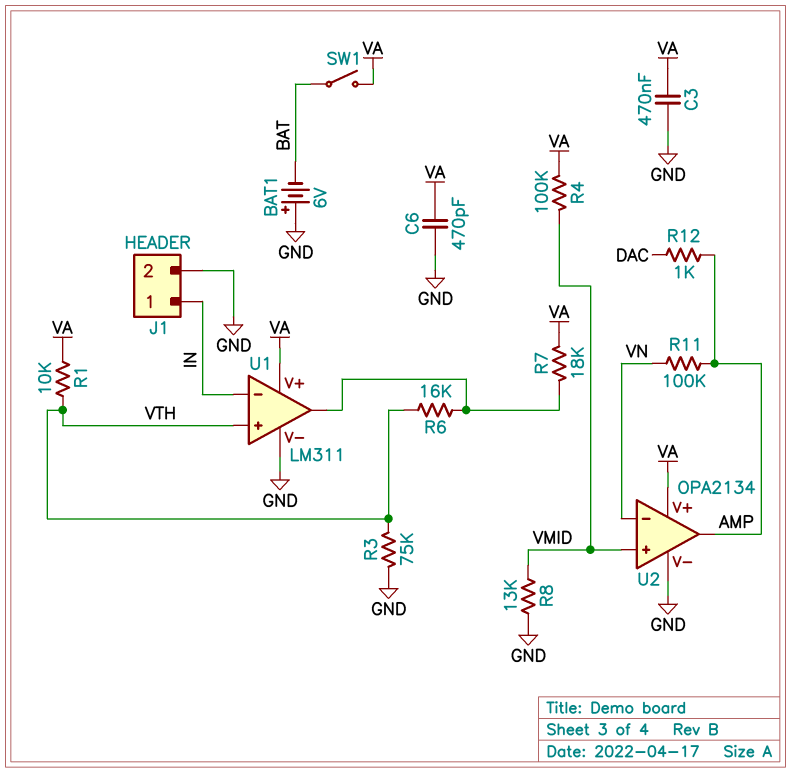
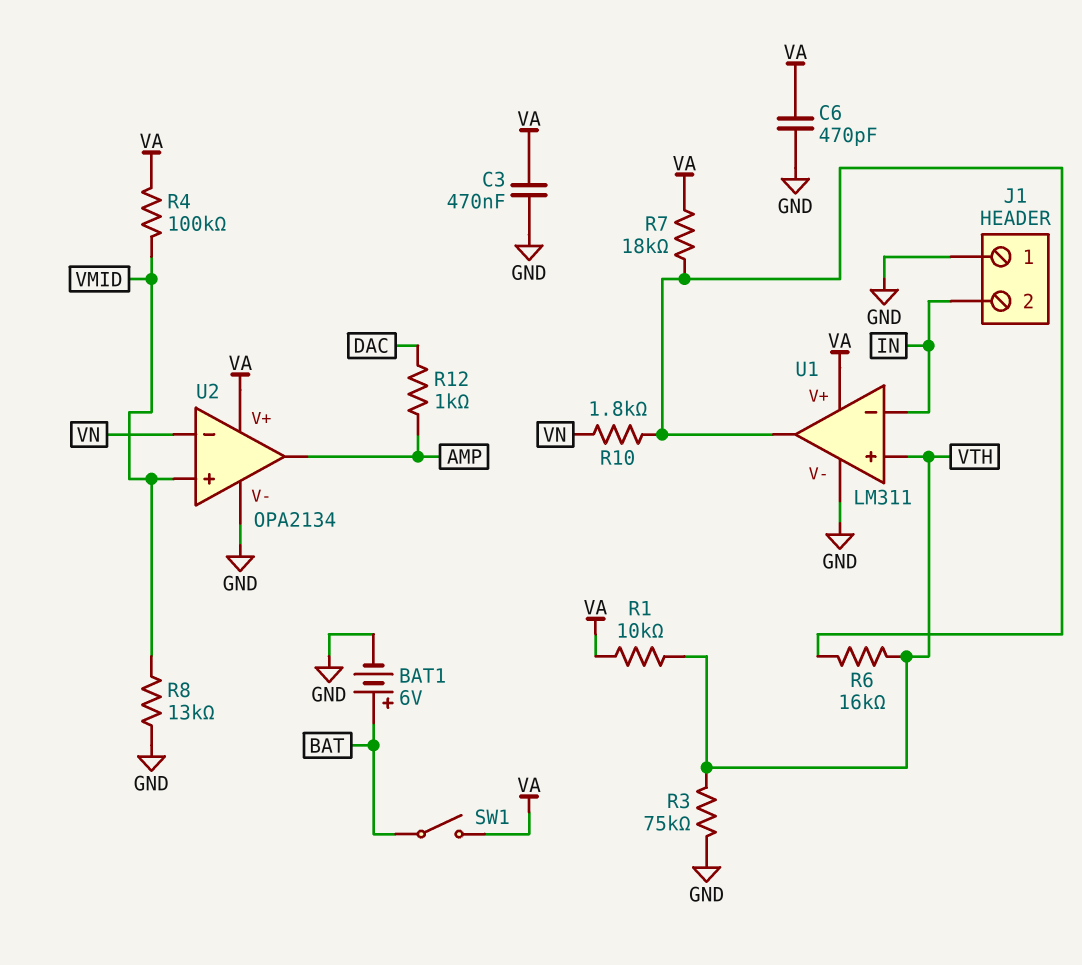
BAT1: 6V (plus GND, minus BAT) -> 6V (plus BAT, minus GND)
J1 pin 1: IN -> GND
J1 pin 2: GND -> IN
R10: none -> 1.8k (U1/out, VN)
R11: 100k (AMP, VN) -> none

